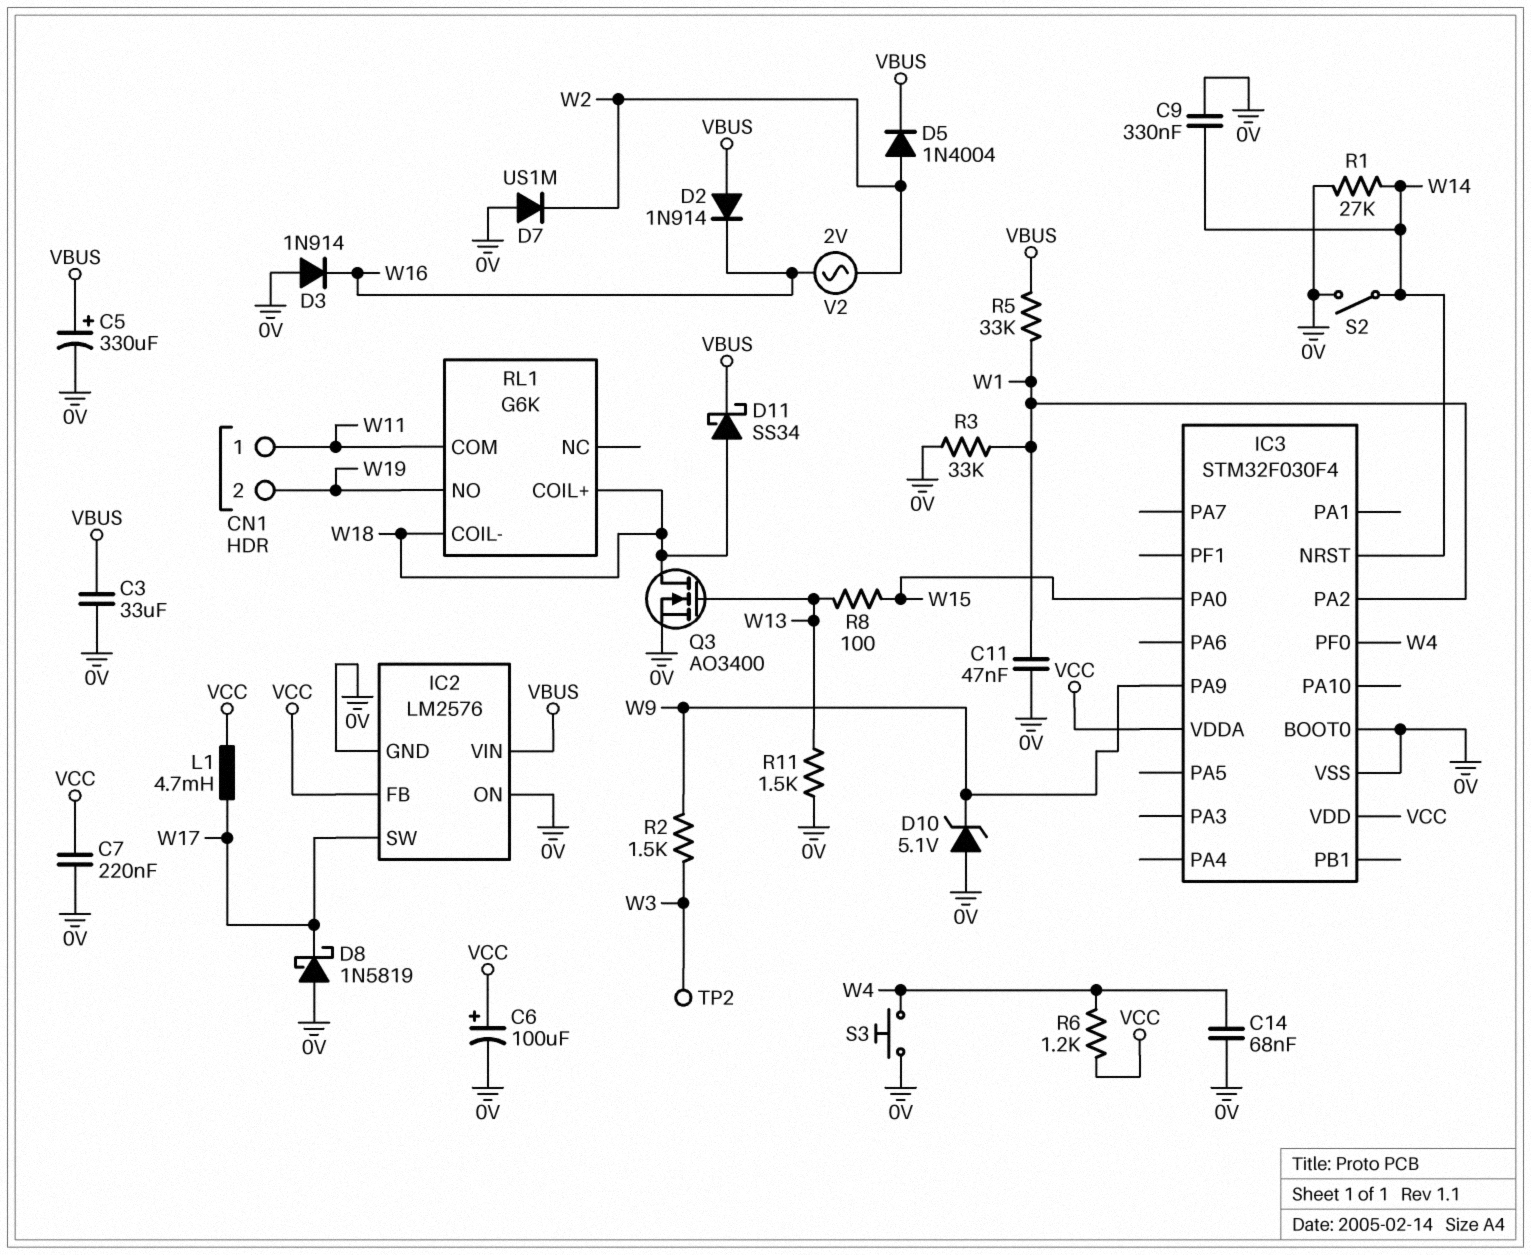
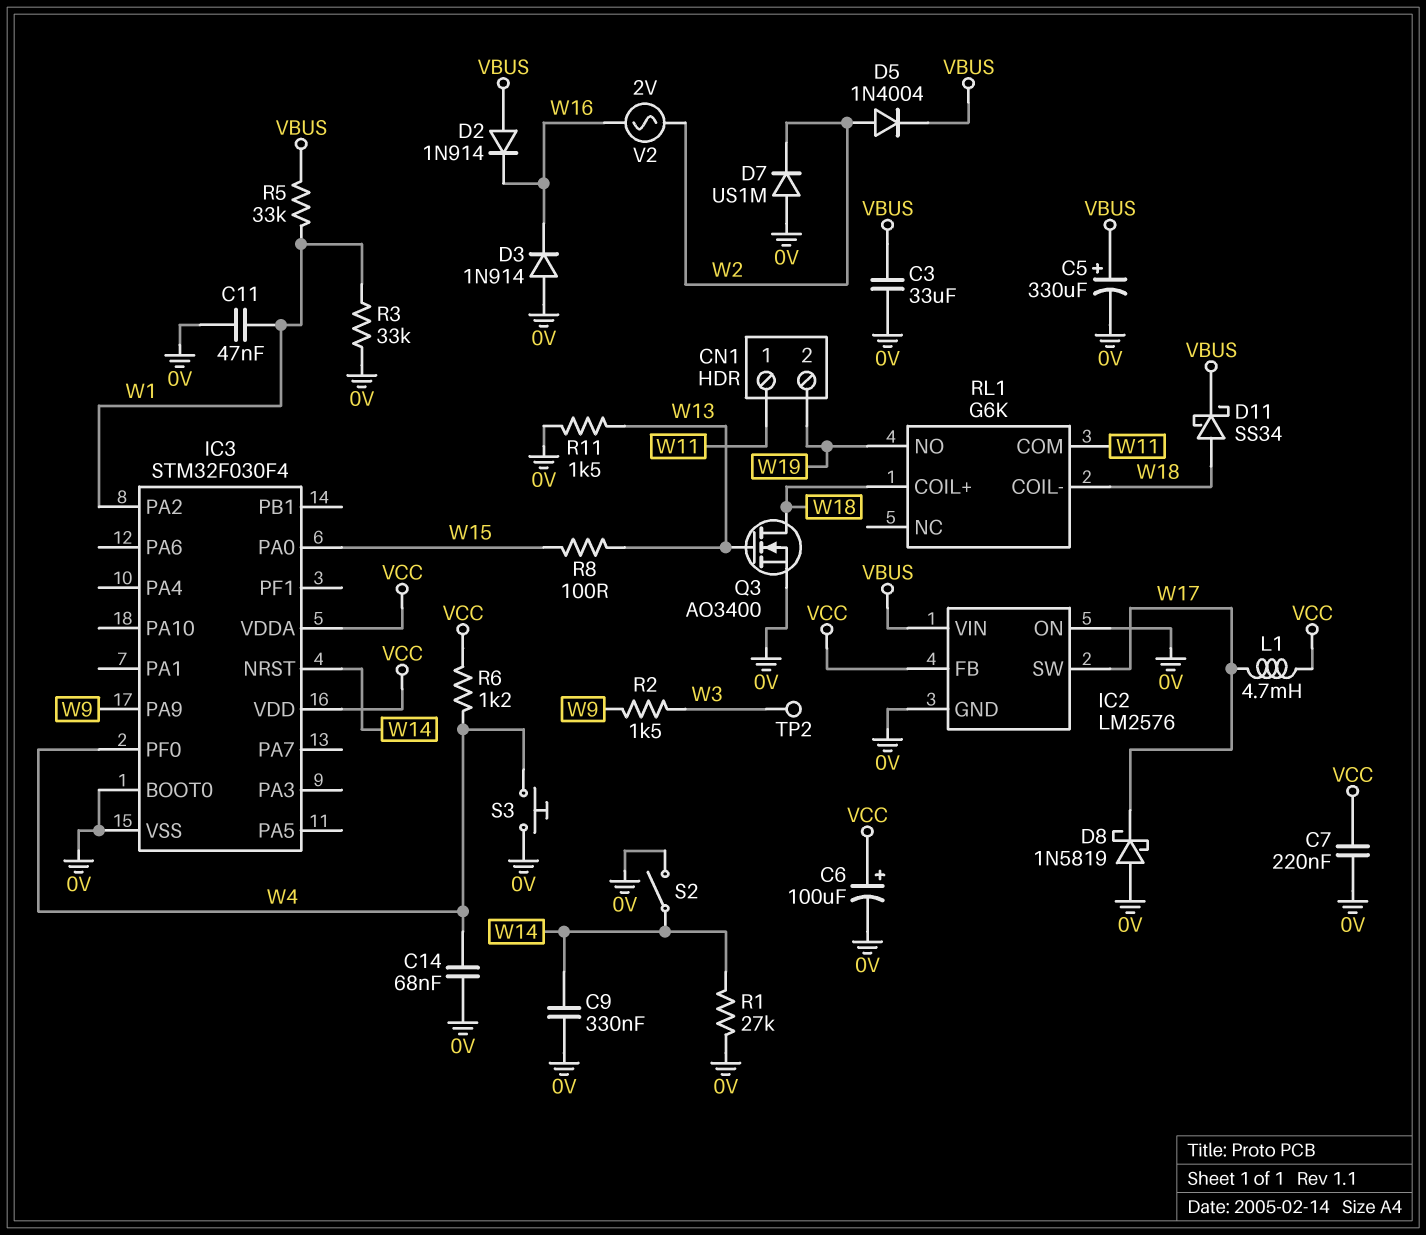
D10: zener 5.1V (A 0V, K W9) -> none

